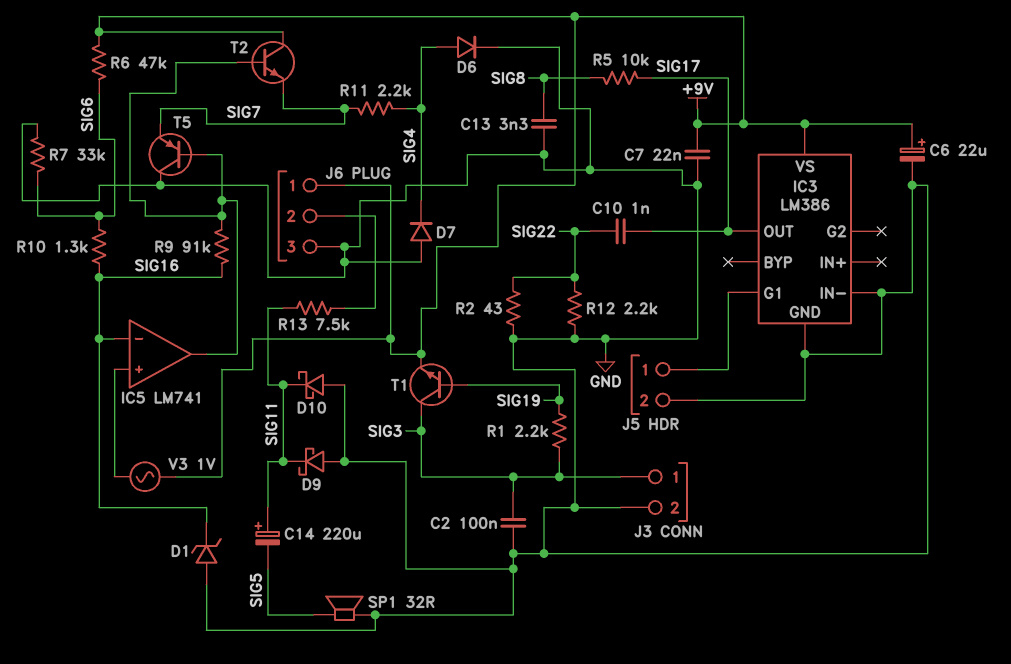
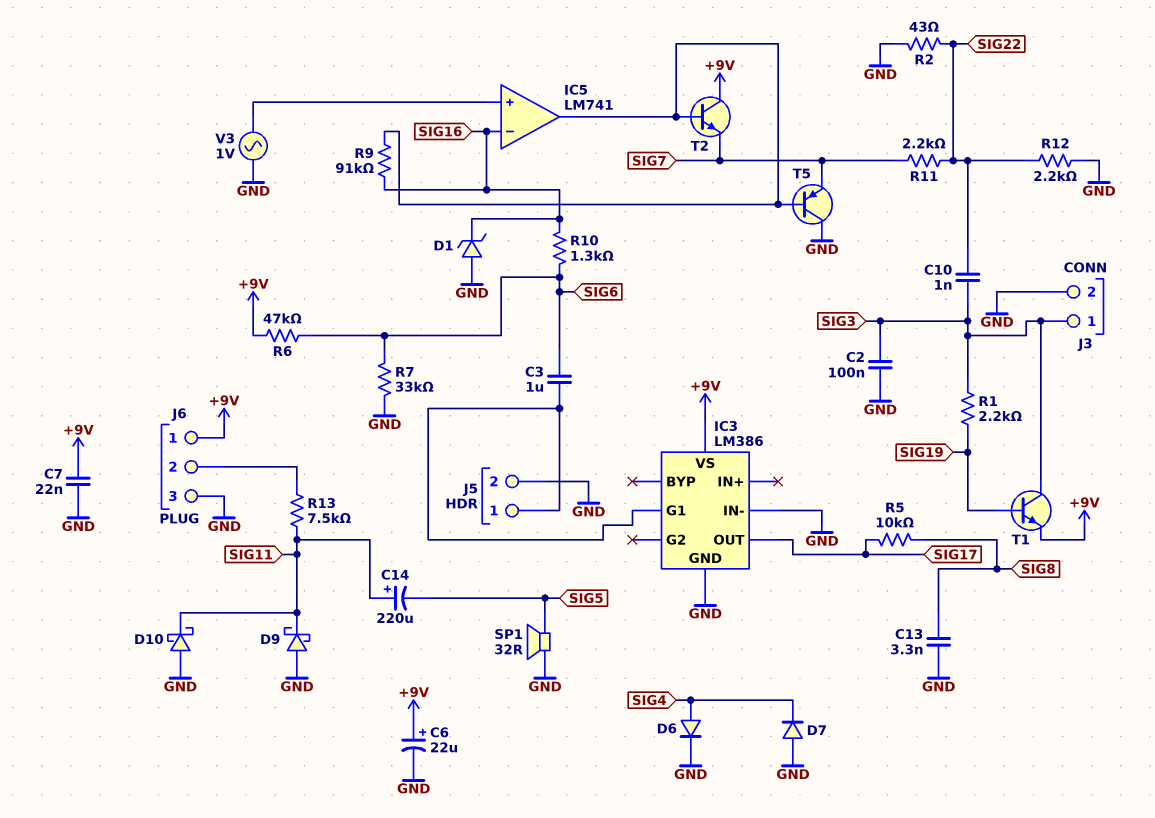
C3: none -> 1uF (IC3/G1, SIG6)
C10: 1nF (SIG17, SIG22) -> 1nF (SIG3, SIG22)
R11: 2.2k (SIG4, SIG7) -> 2.2k (SIG7, SIG22)
V3: AC 1V (+9V, IC5/in+) -> AC 1V (GND, IC5/in+)

